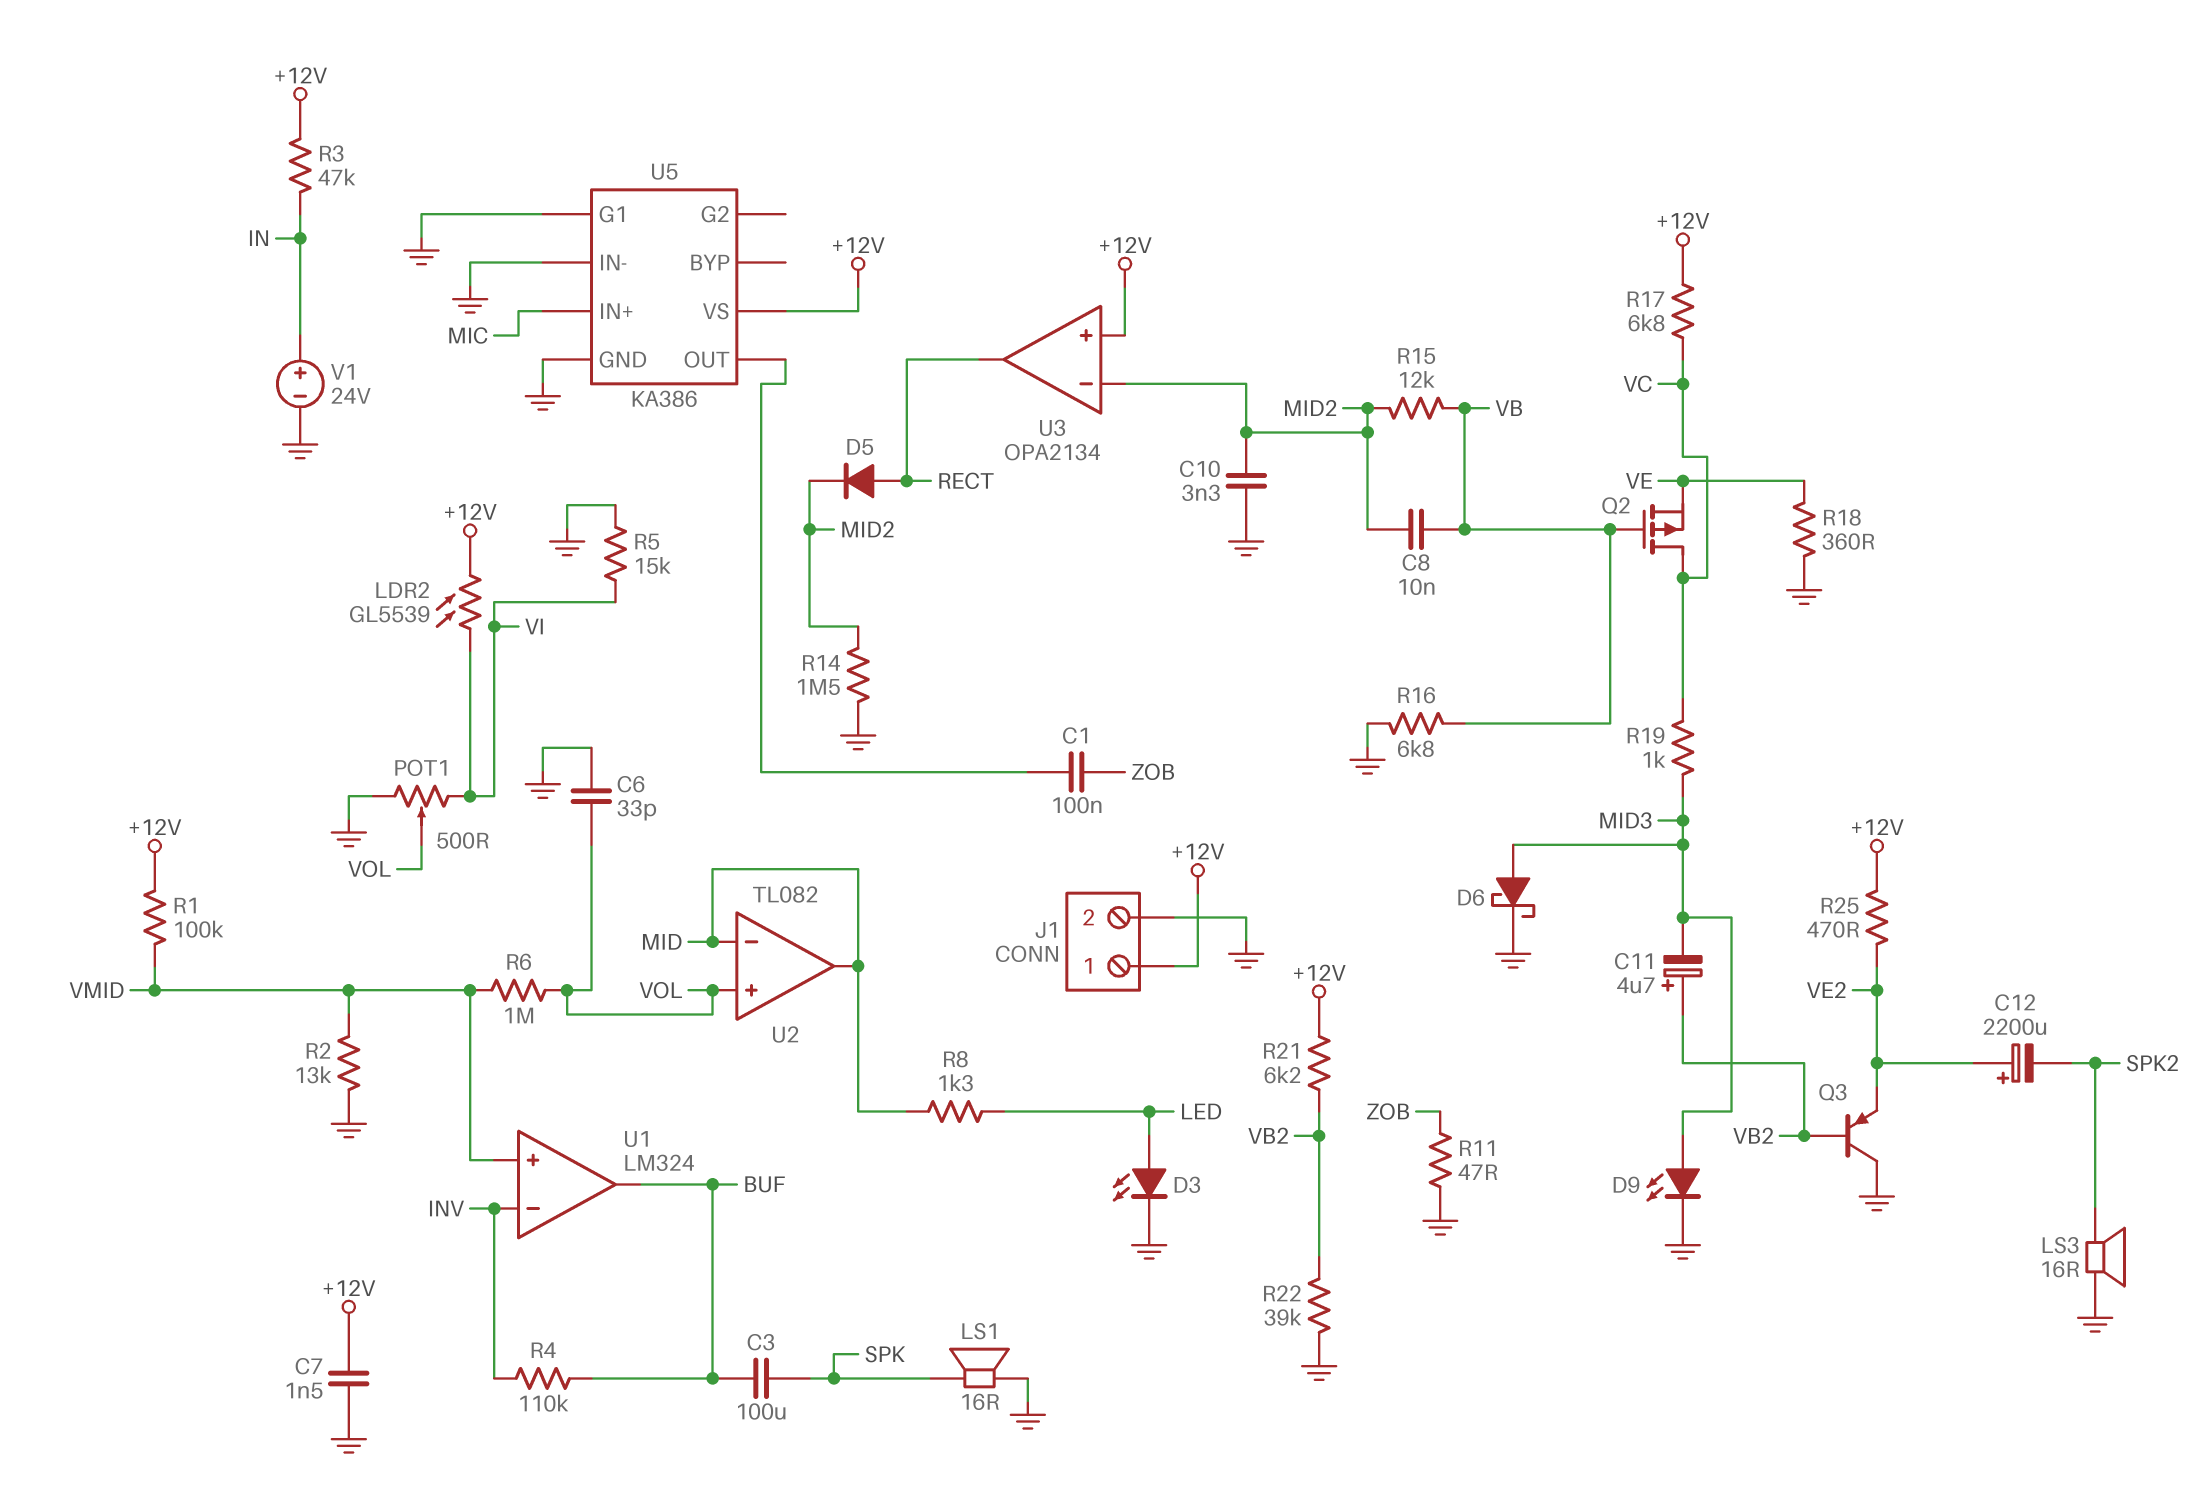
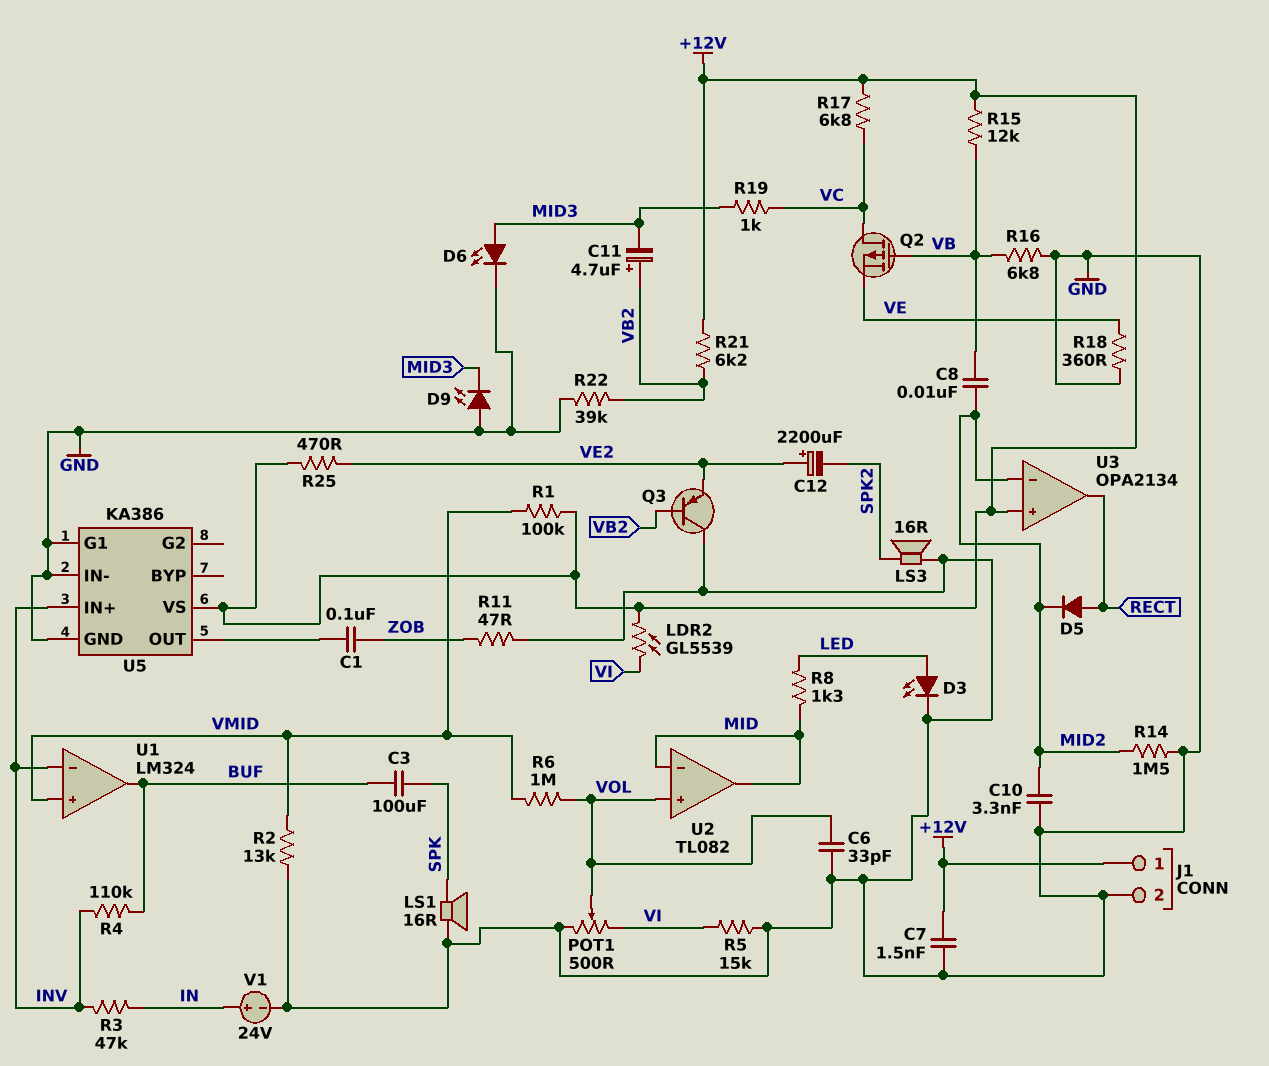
D6: schottky (A MID3, K GND) -> LED (A MID3, K GND)
D9: LED (A MID3, K GND) -> LED (A GND, K MID3)
R3: 47k (+12V, IN) -> 47k (IN, INV)
R15: 12k (MID2, VB) -> 12k (+12V, VB)
U5 pin IN+: MIC -> INV

